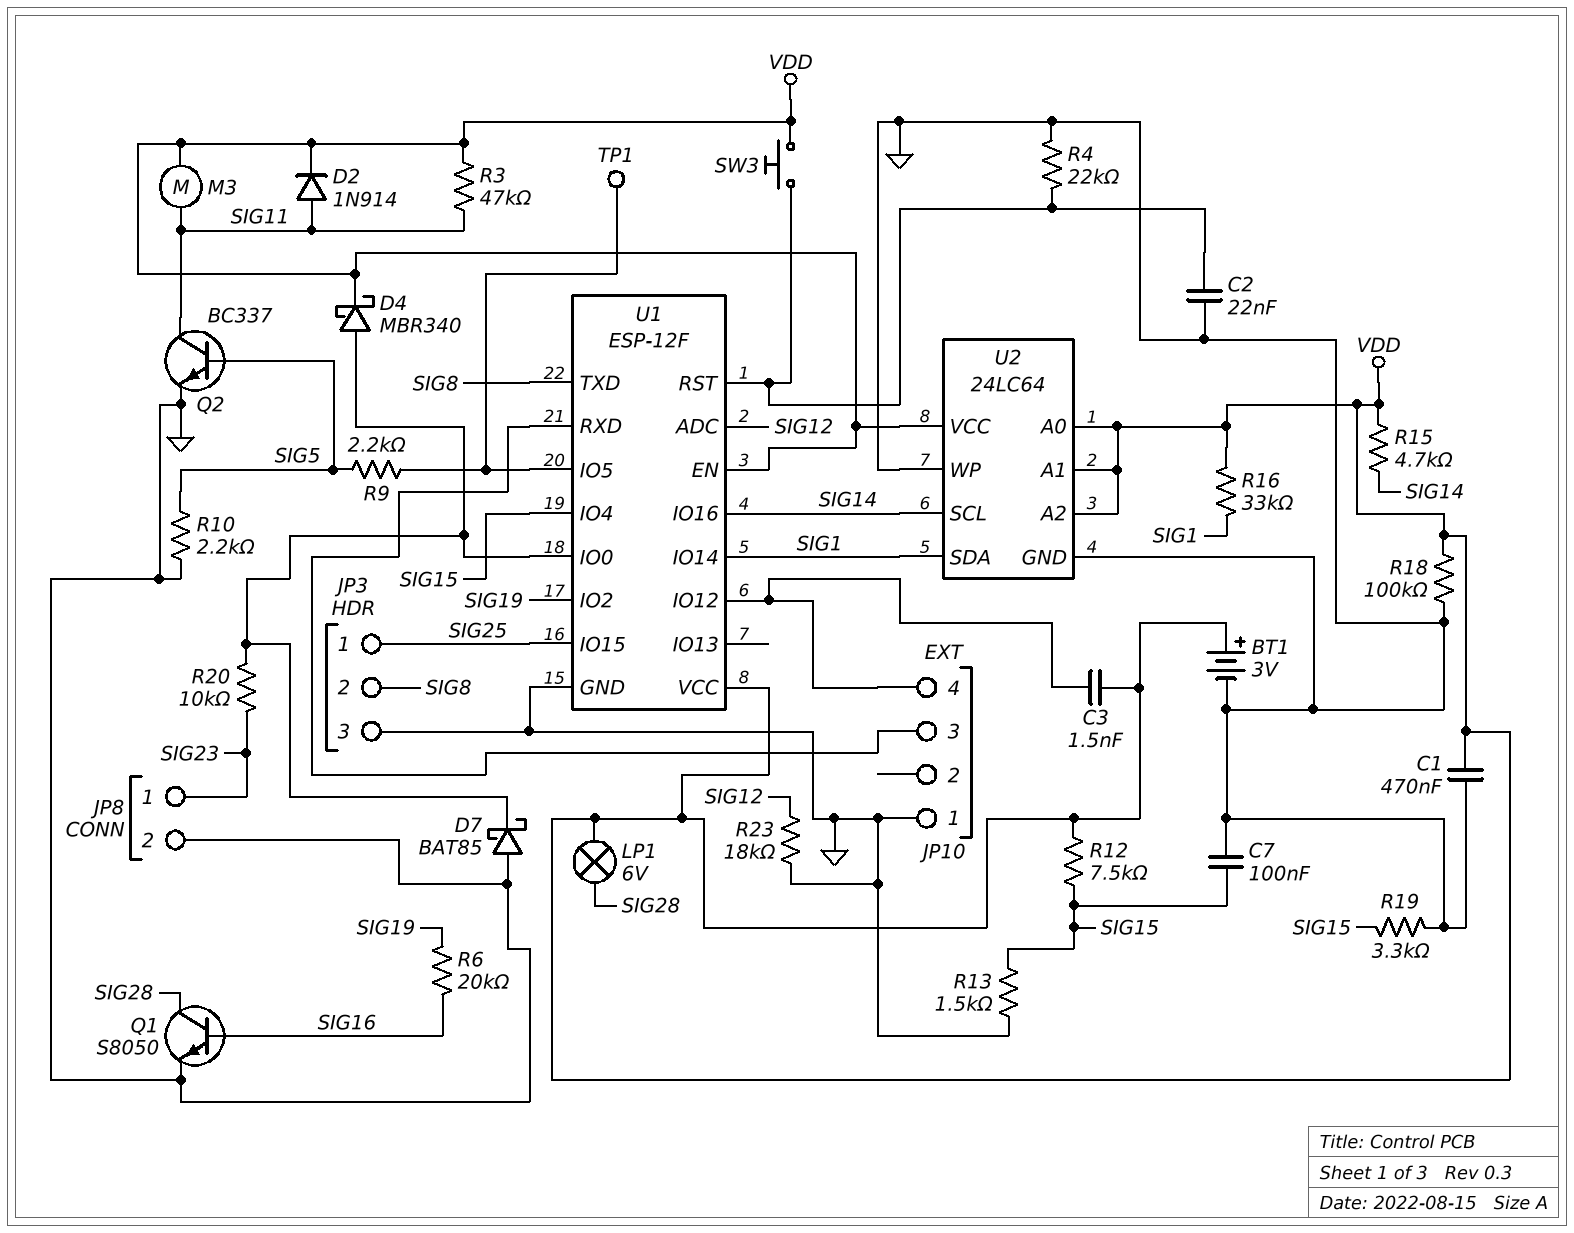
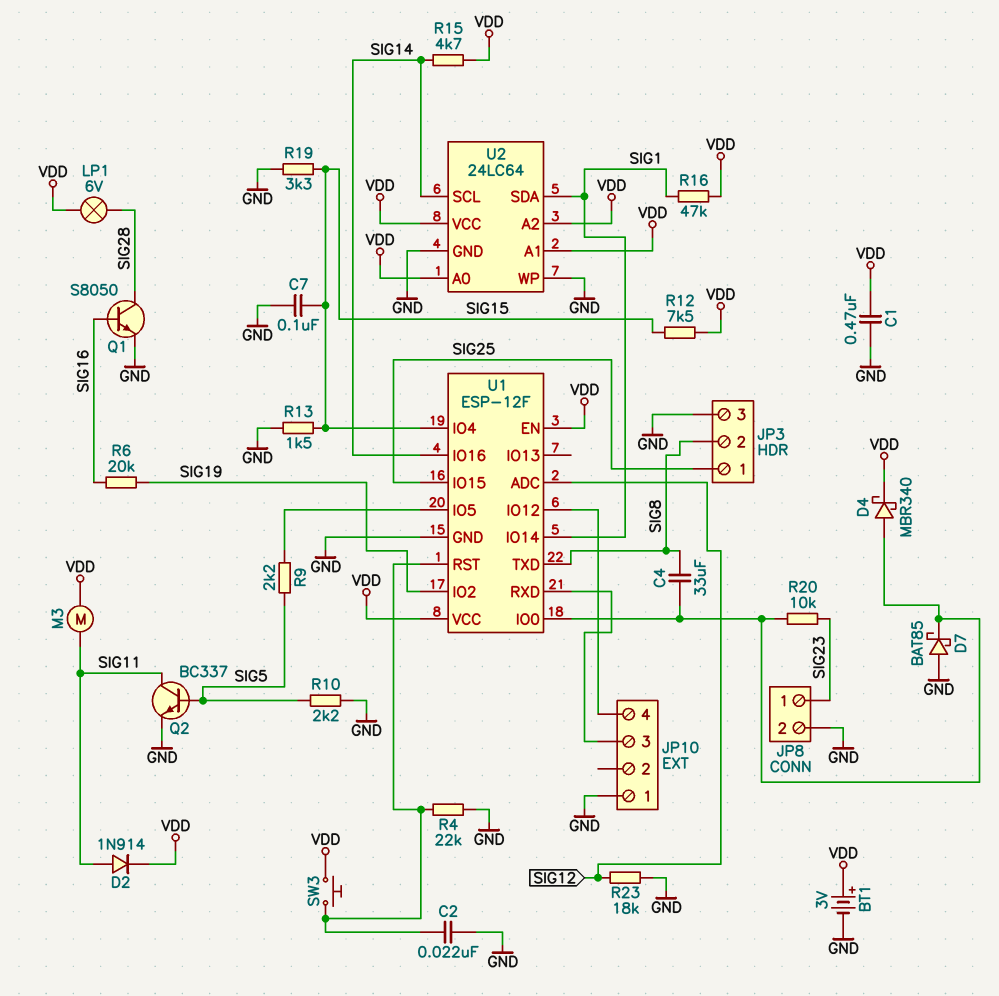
C3: 1.5nF (JP10/4, VDD) -> none
C4: none -> 33uF (SIG8, U1/IO0)
R3: 47k (SIG11, VDD) -> none
R16: 33k (SIG1, VDD) -> 47k (SIG1, VDD)
R18: 100k (GND, VDD) -> none
TP1: test point (U1/IO5) -> none

